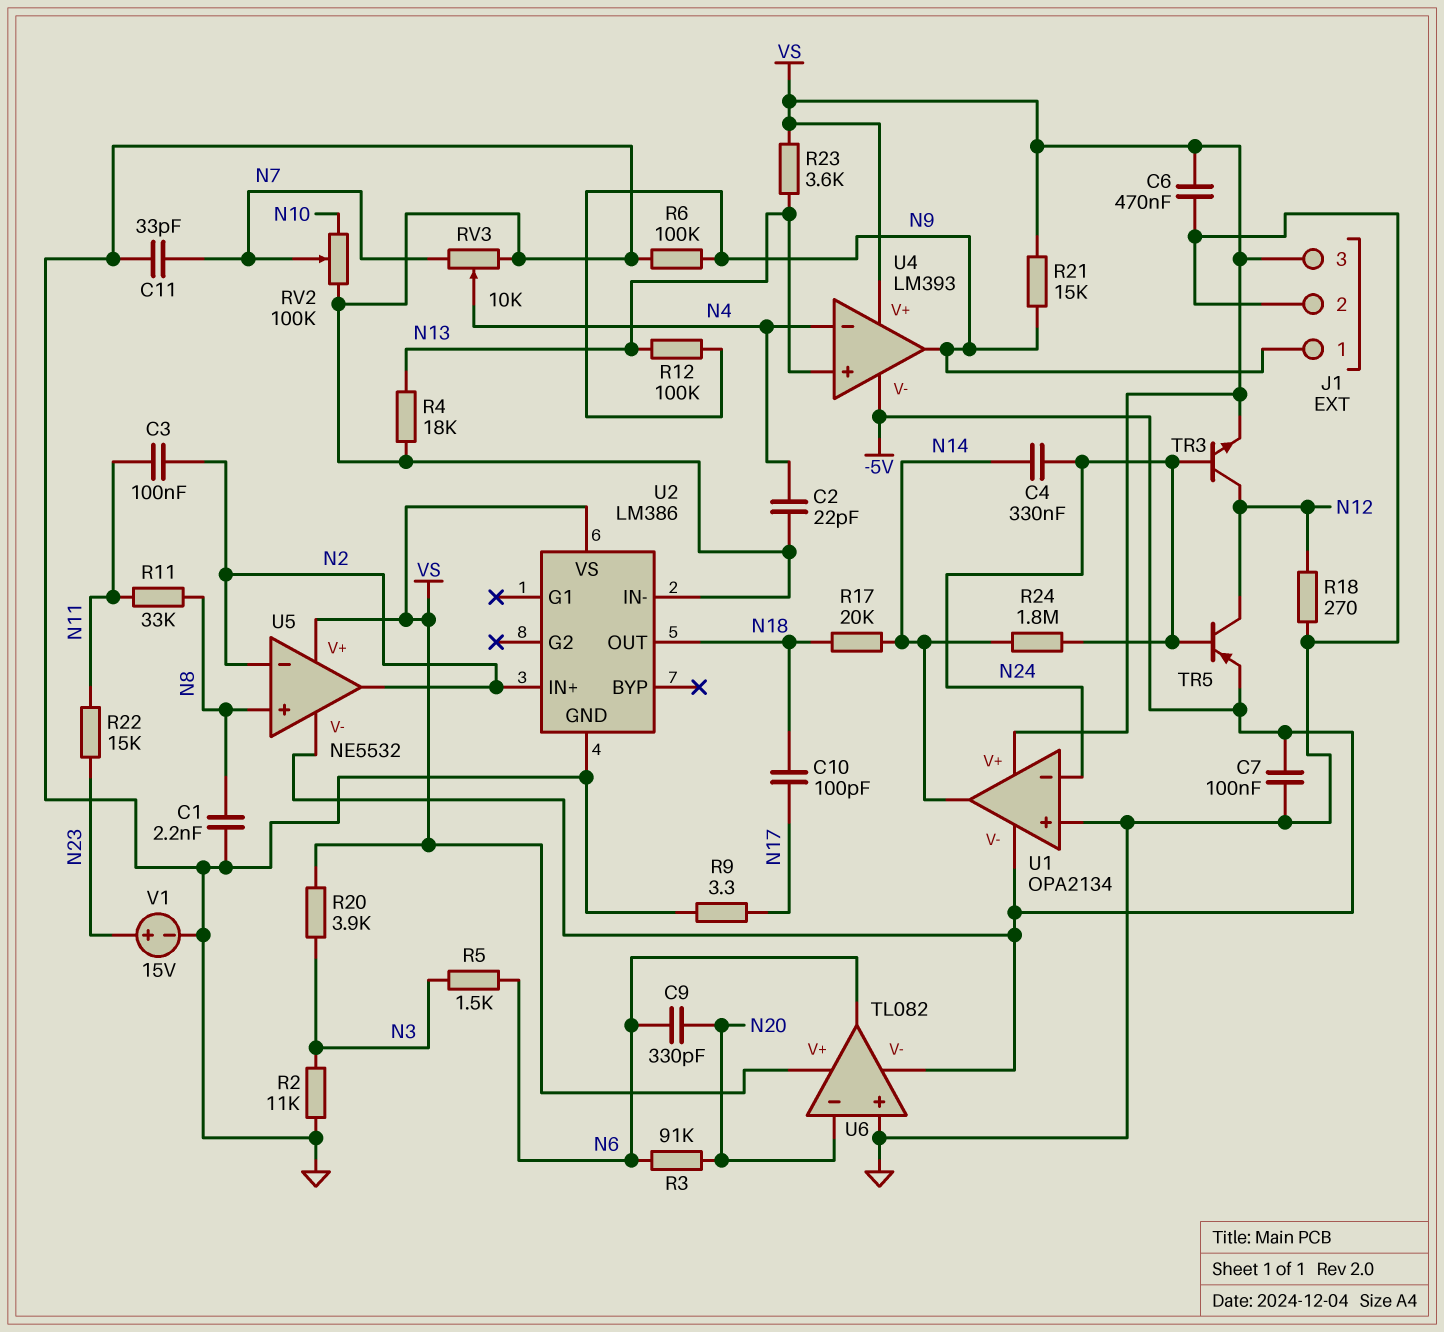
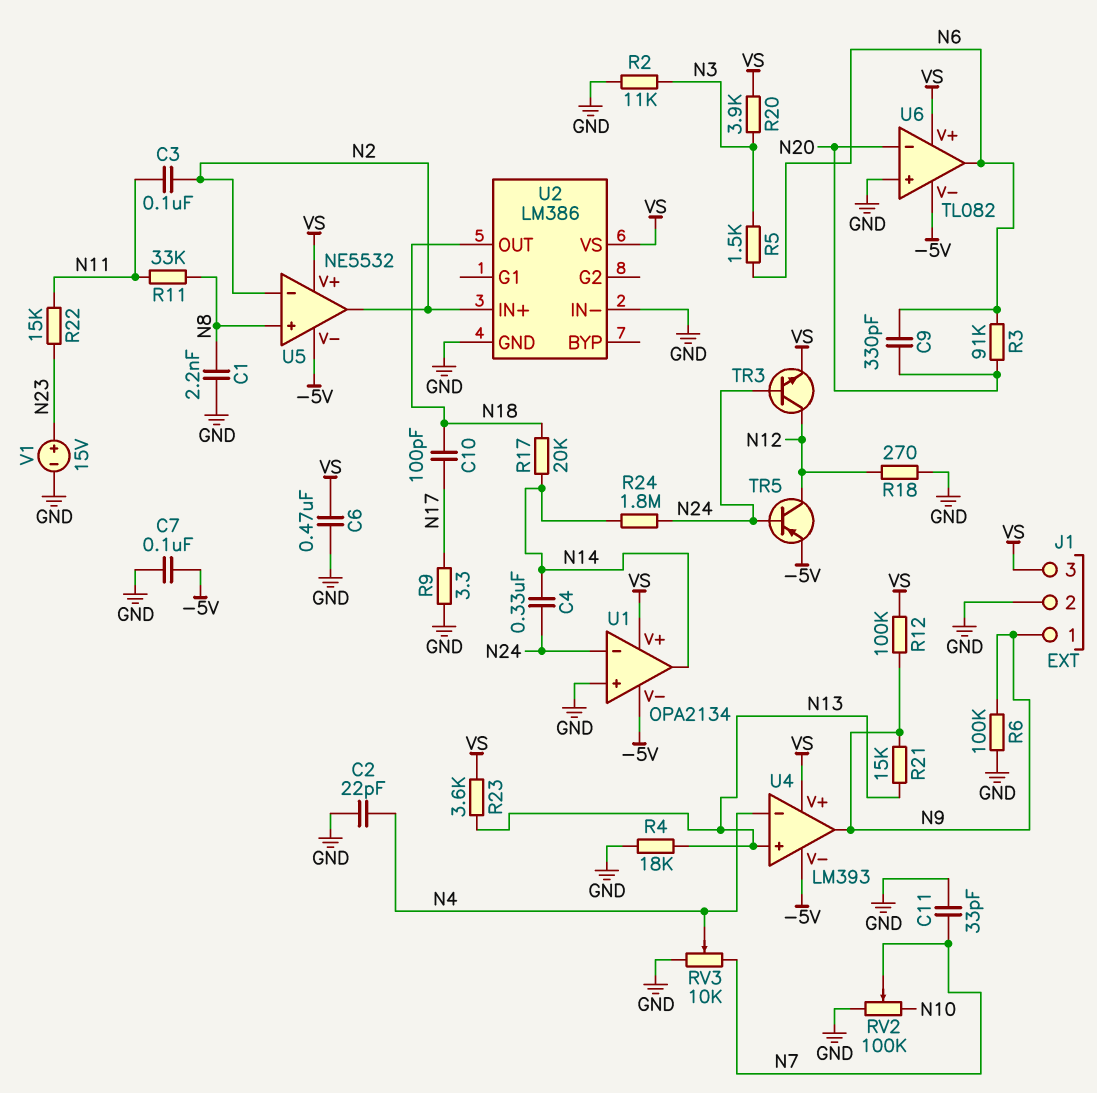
R12: 100k (N9, N13) -> 100k (N9, VS)
R21: 15k (N9, VS) -> 15k (N9, N13)

